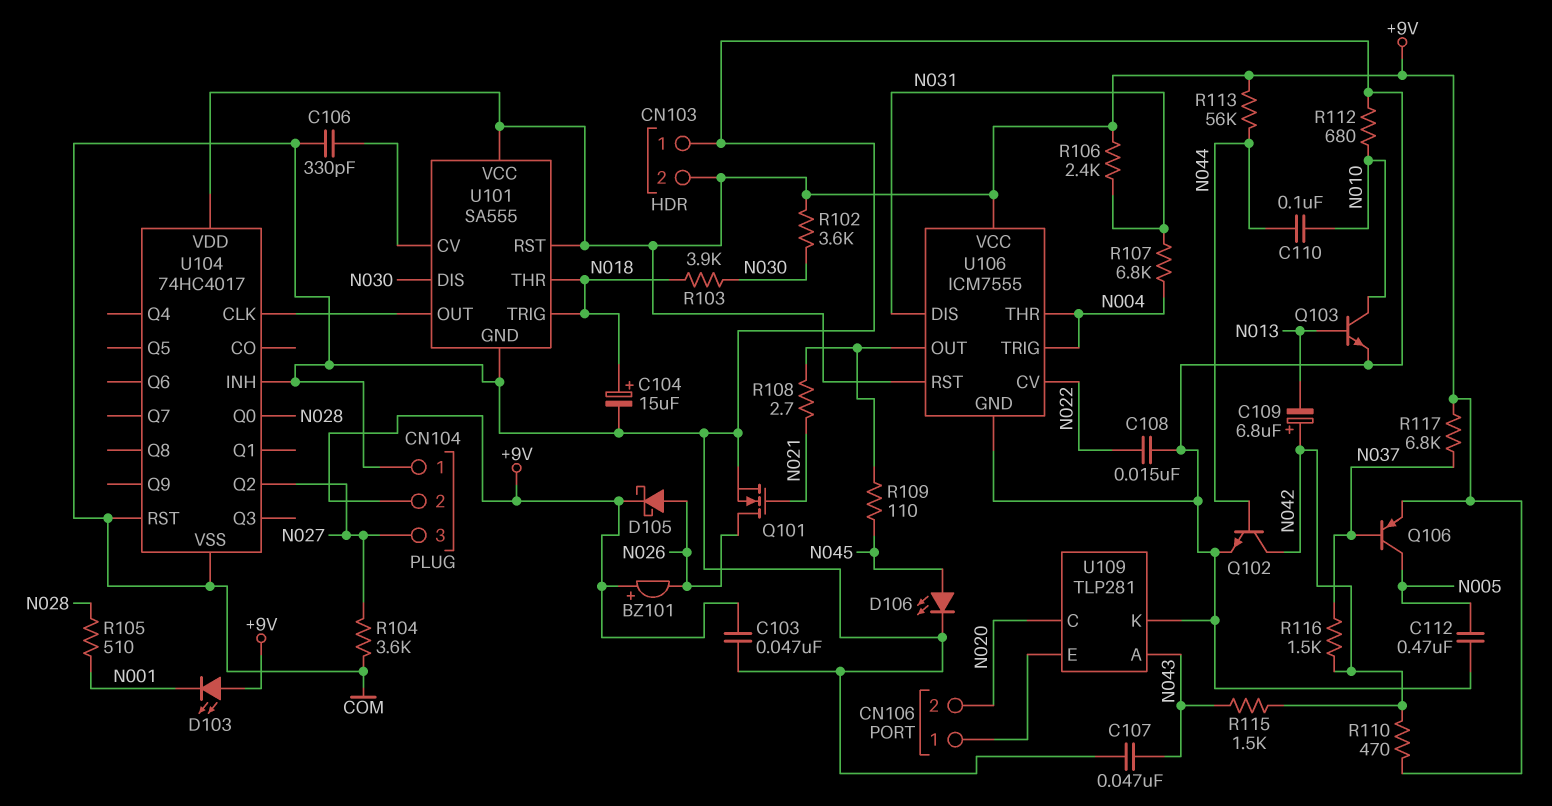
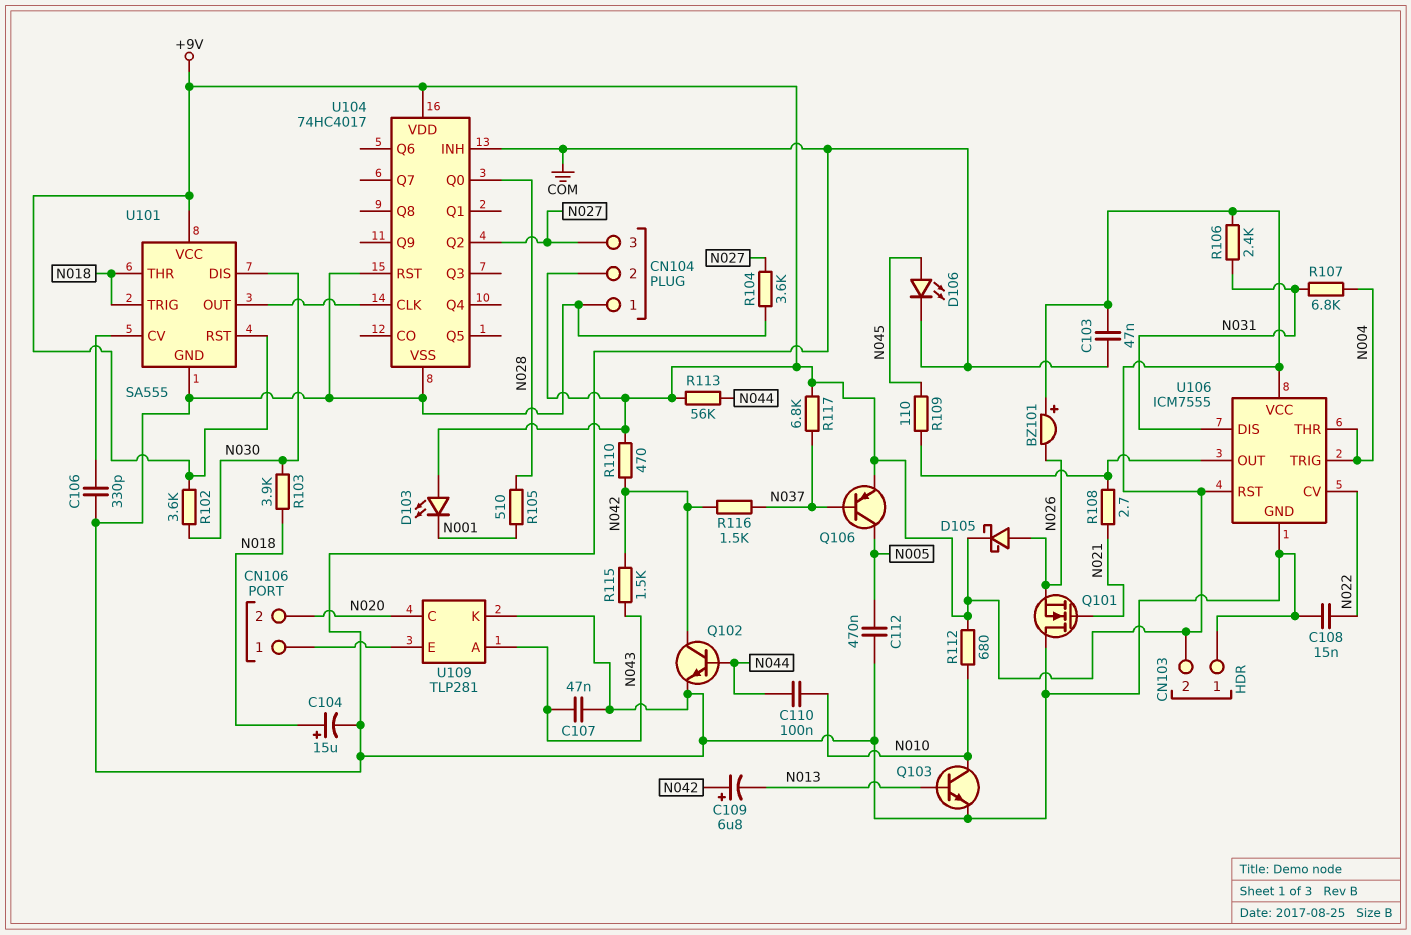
Q101: NMOS (G N021, D N026, S COM) -> NMOS (G N021, D COM, S N026)
R112: 680 (COM, N010) -> 680 (+9V, N010)

